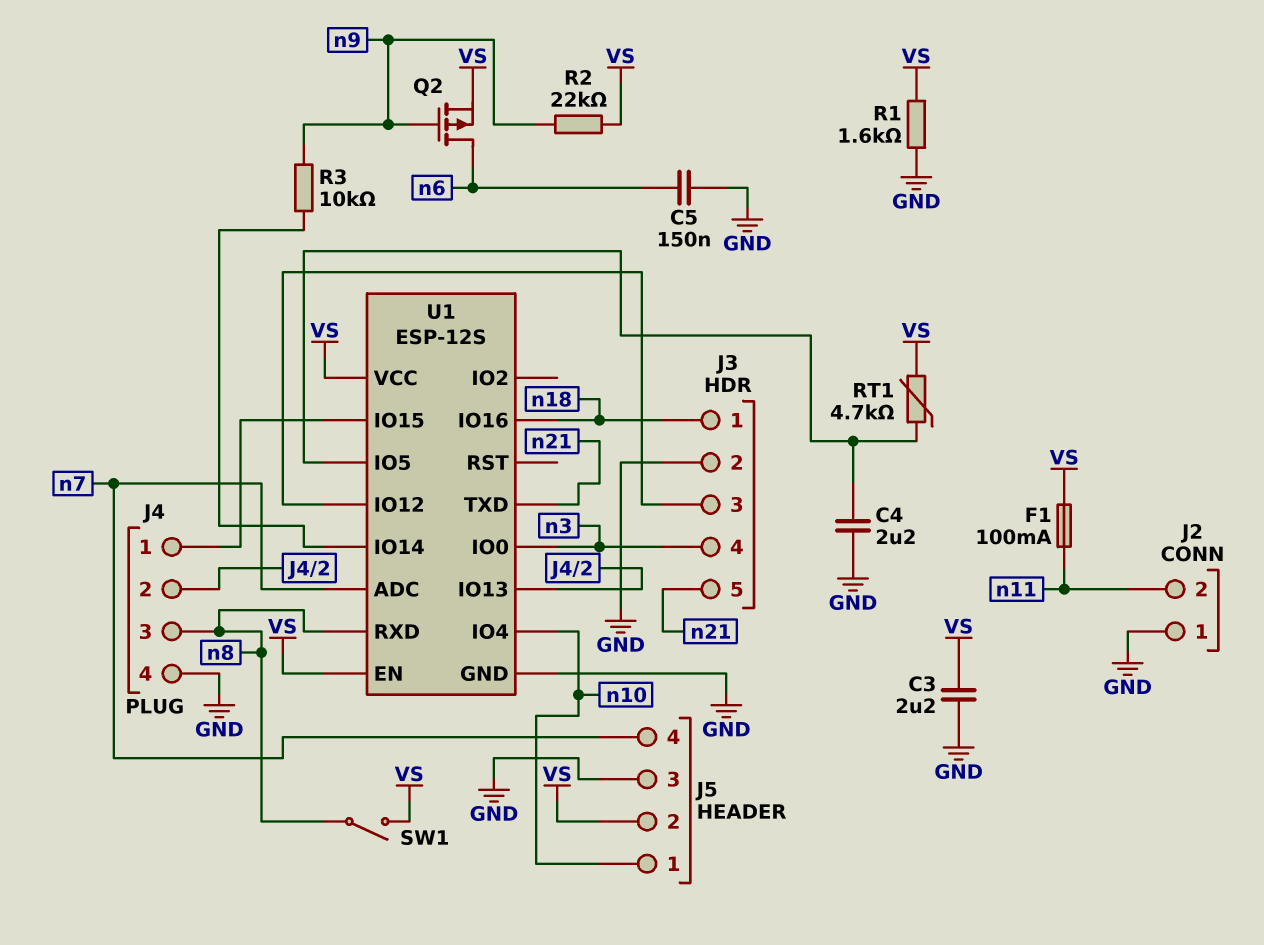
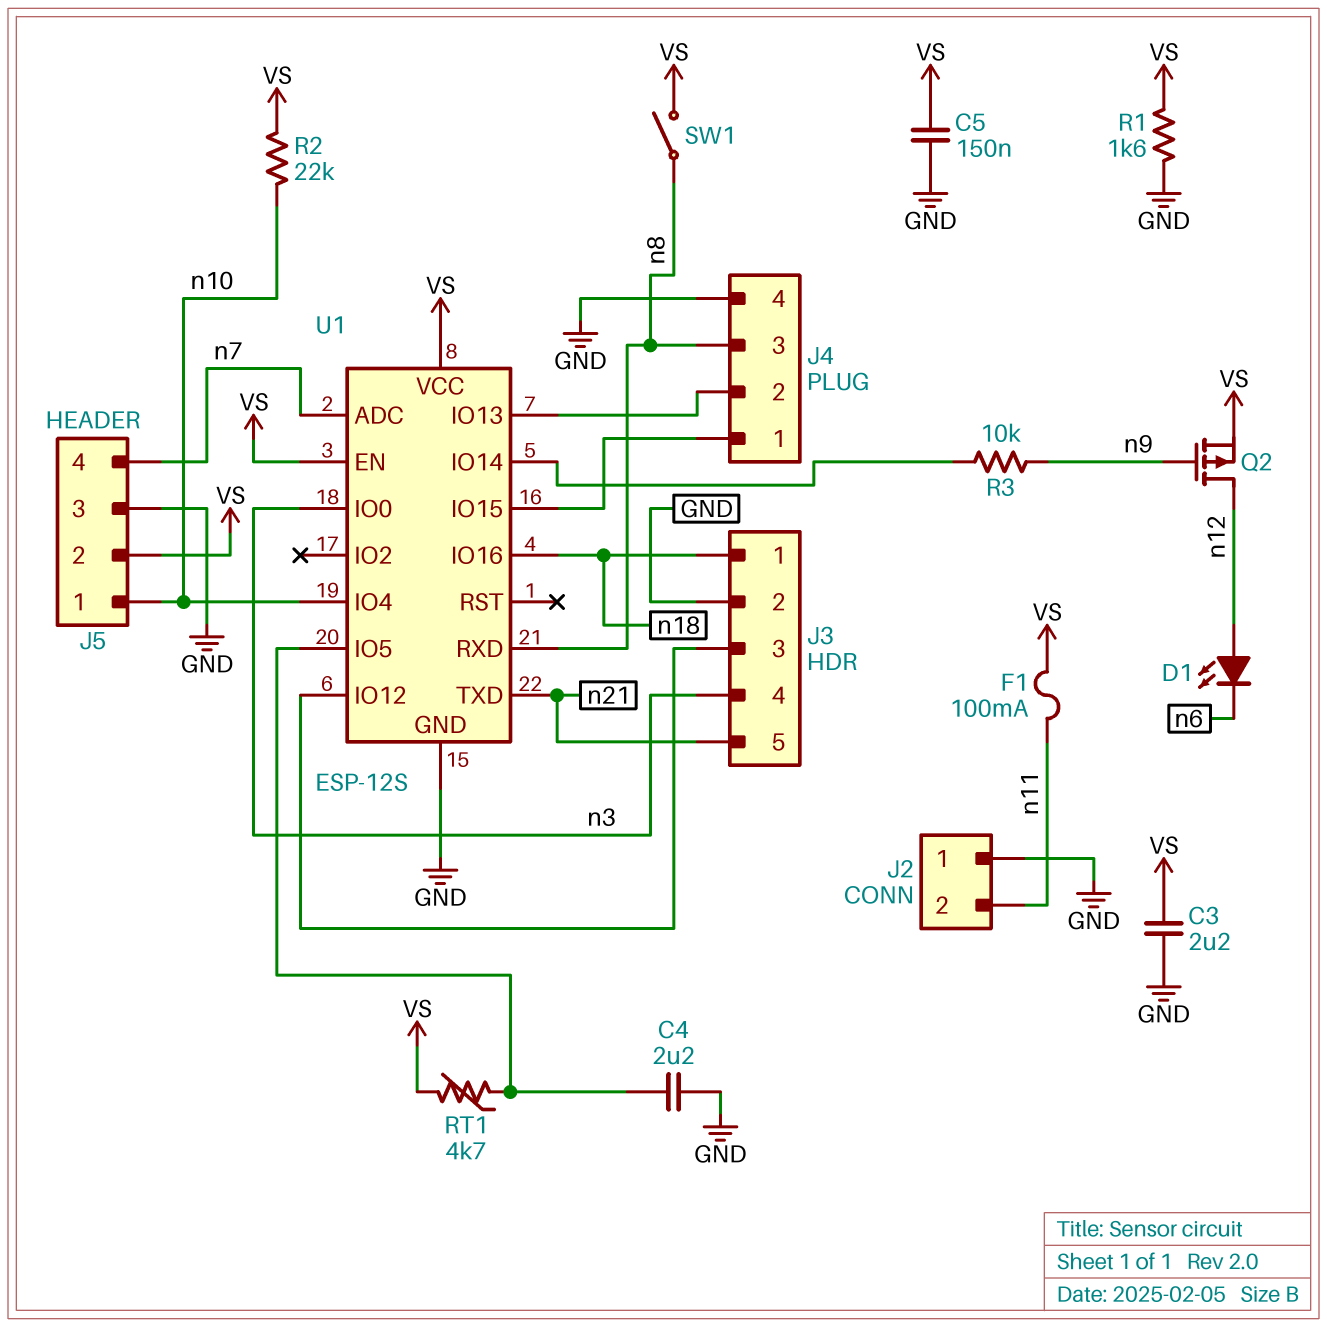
C5: 150nF (GND, n6) -> 150nF (GND, VS)
D1: none -> LED (A n12, K n6)
Q2: PMOS (G n9, D n6, S VS) -> PMOS (G n9, D n12, S VS)
R2: 22k (VS, n9) -> 22k (VS, n10)

